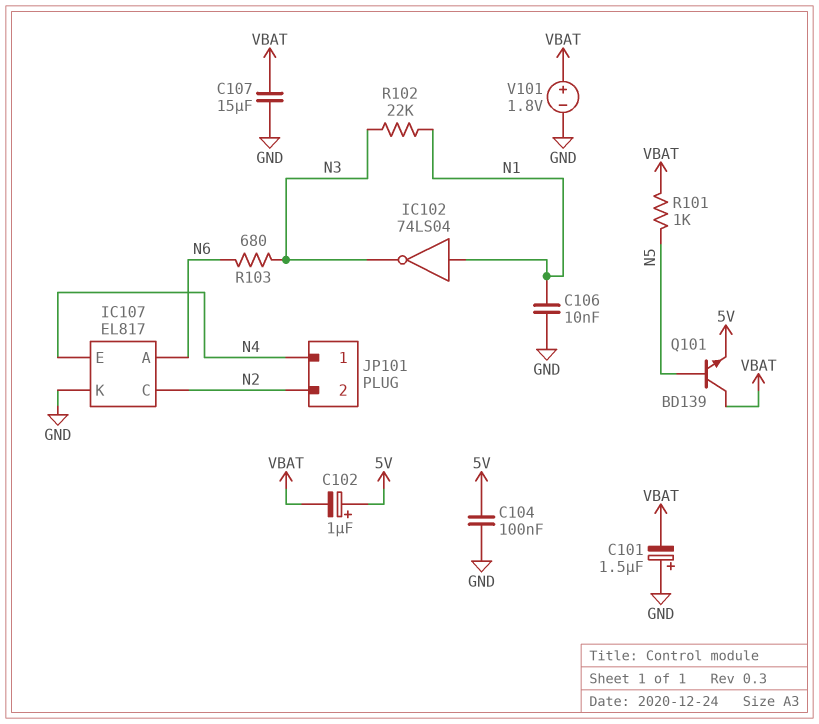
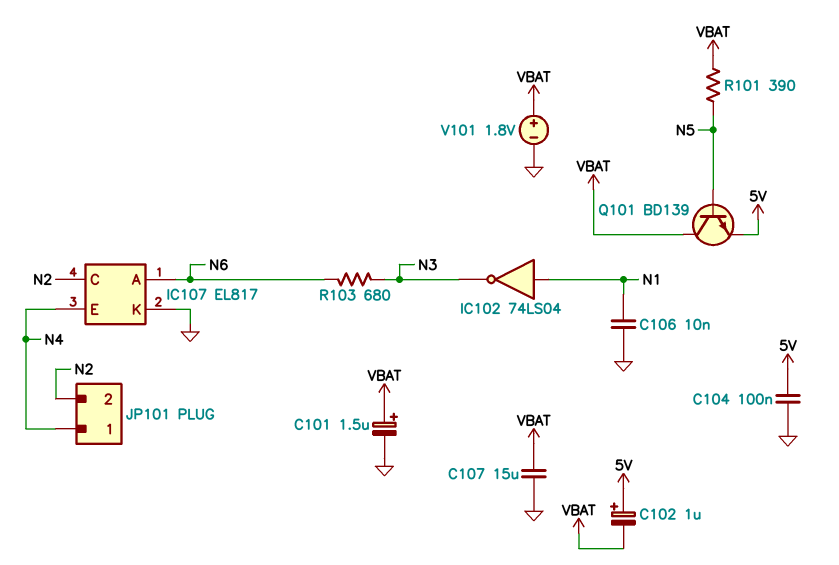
C101: 1.5uF (plus GND, minus VBAT) -> 1.5uF (plus VBAT, minus GND)
R101: 1k (N5, VBAT) -> 390 (N5, VBAT)
R102: 22k (N1, N3) -> none

